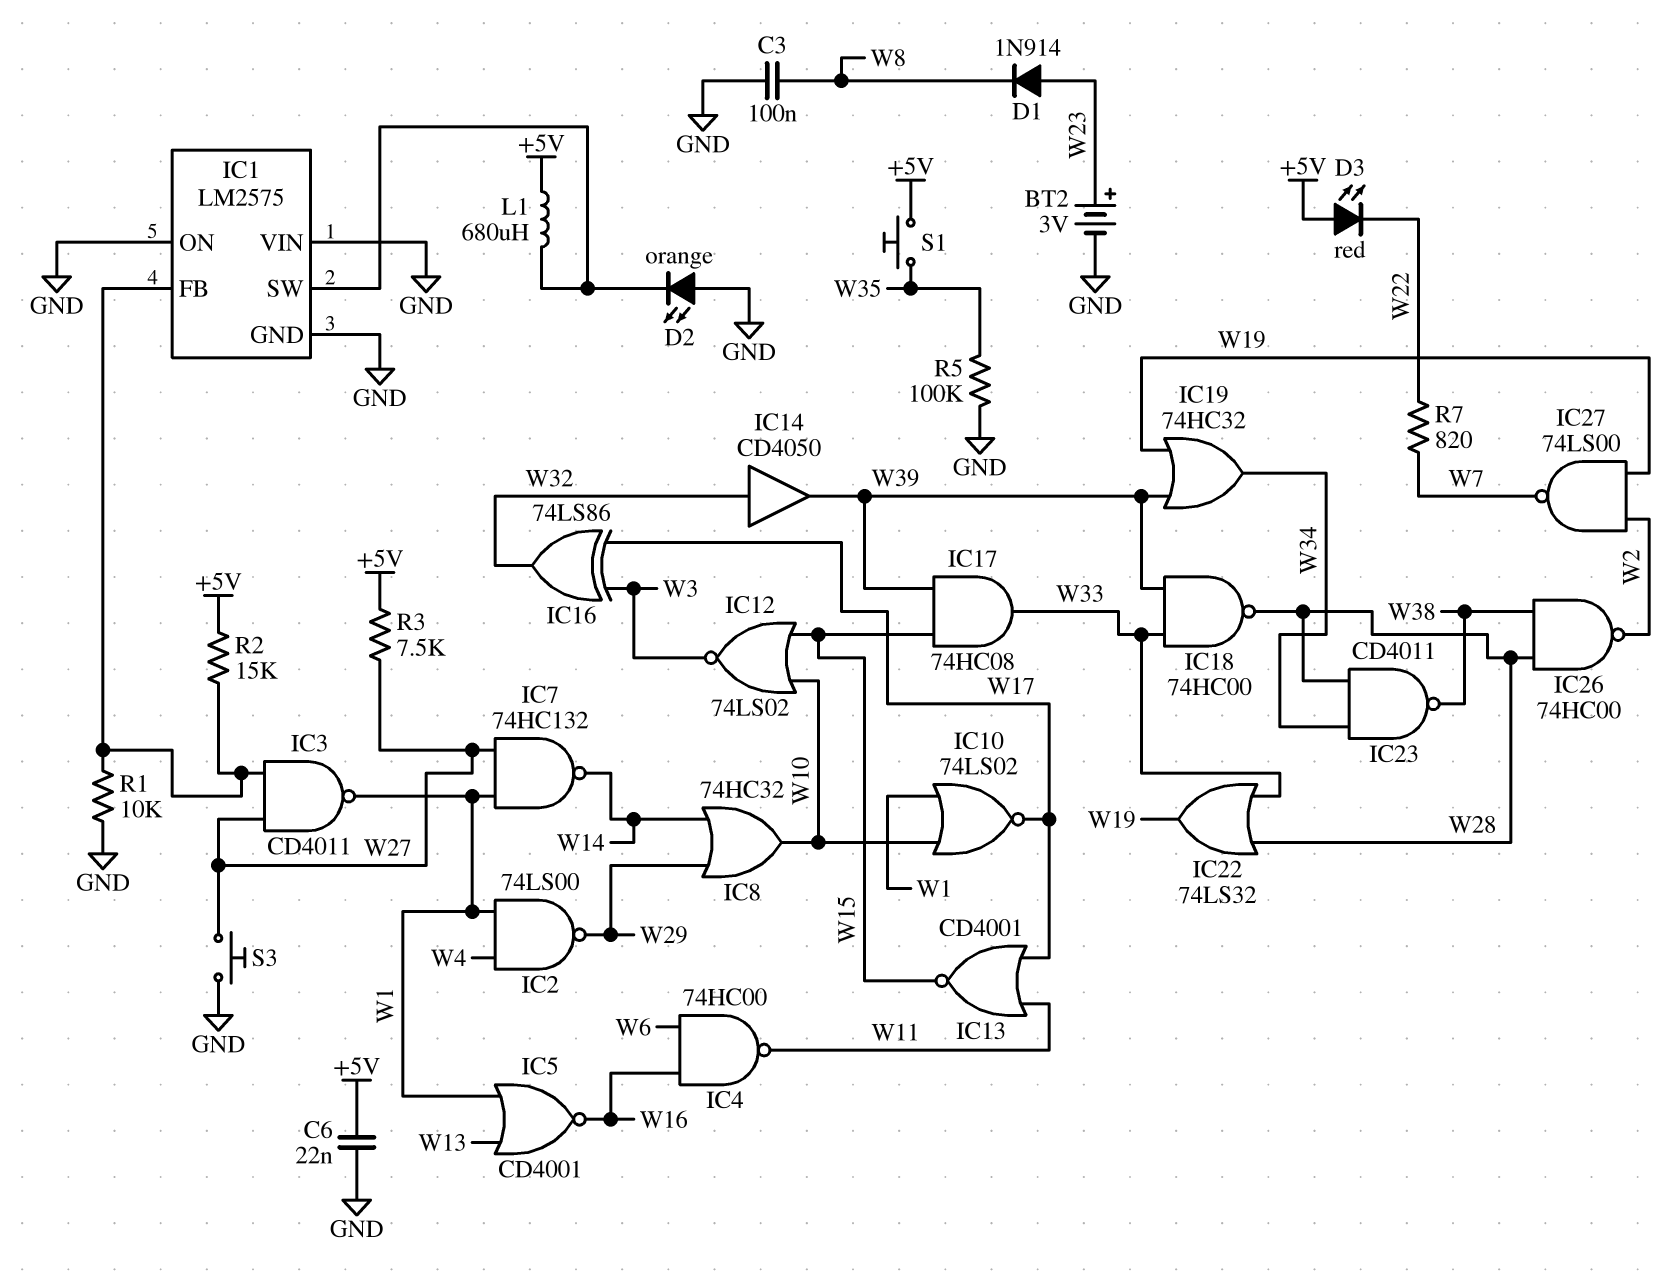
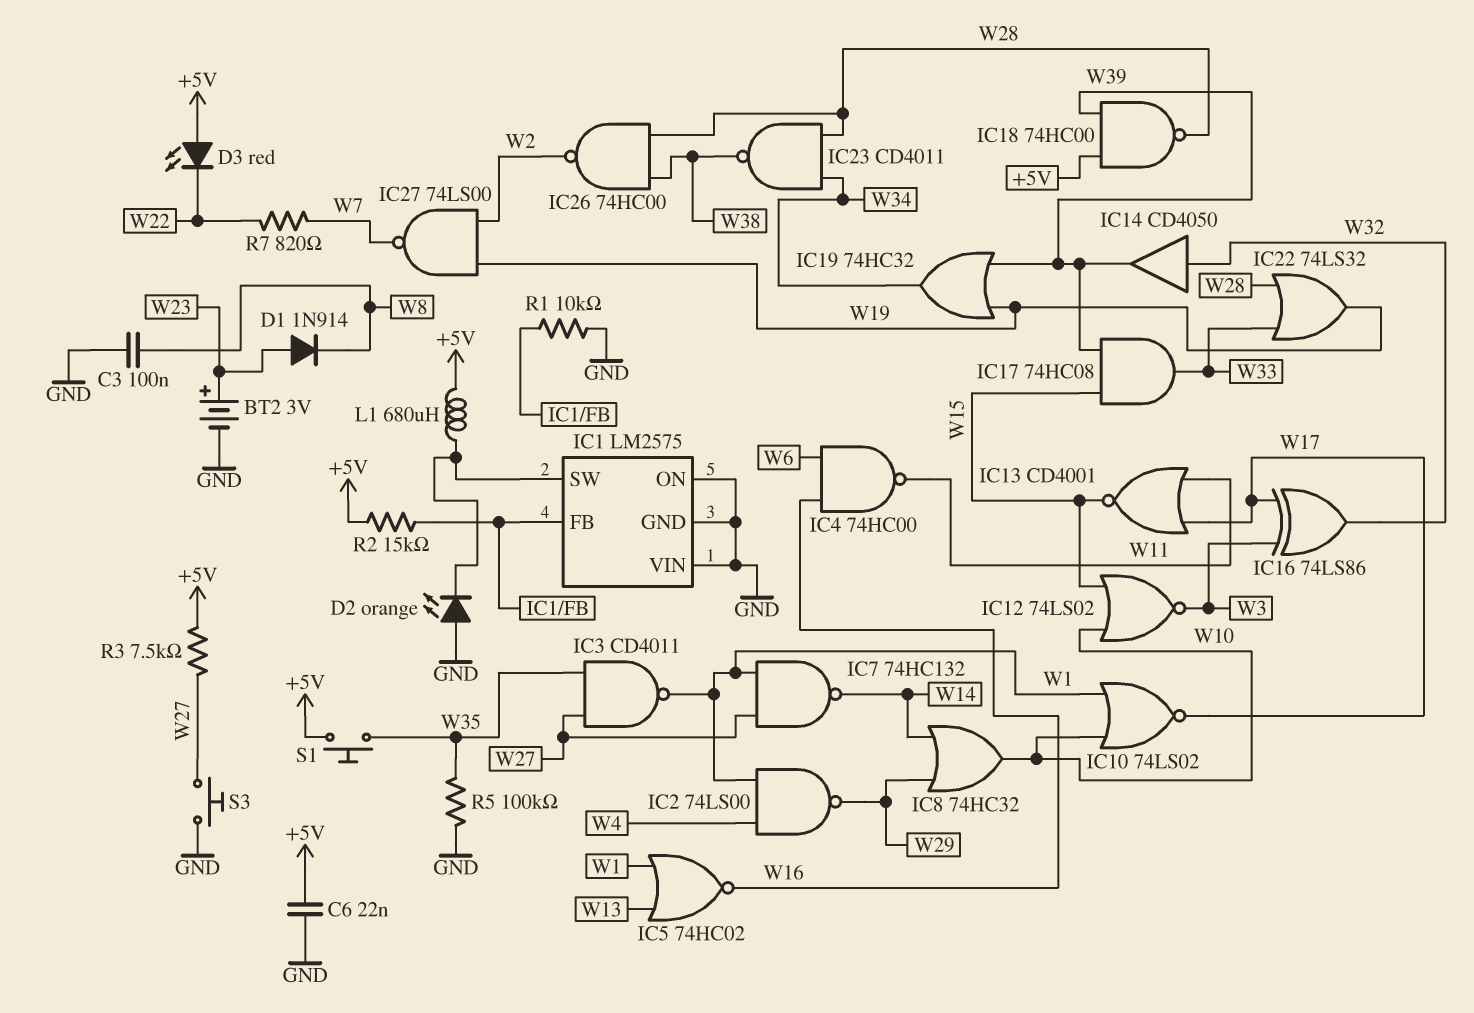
IC3: NAND CD4011 (in IC1/FB, in W27, out W1) -> NAND CD4011 (in W27, in W35, out W1)
IC5: NOR CD4001 (in W1, in W13, out W16) -> NOR 74HC02 (in W1, in W13, out W16)
IC18: NAND 74HC00 (in W33, in W39, out W28) -> NAND 74HC00 (in +5V, in W39, out W28)

